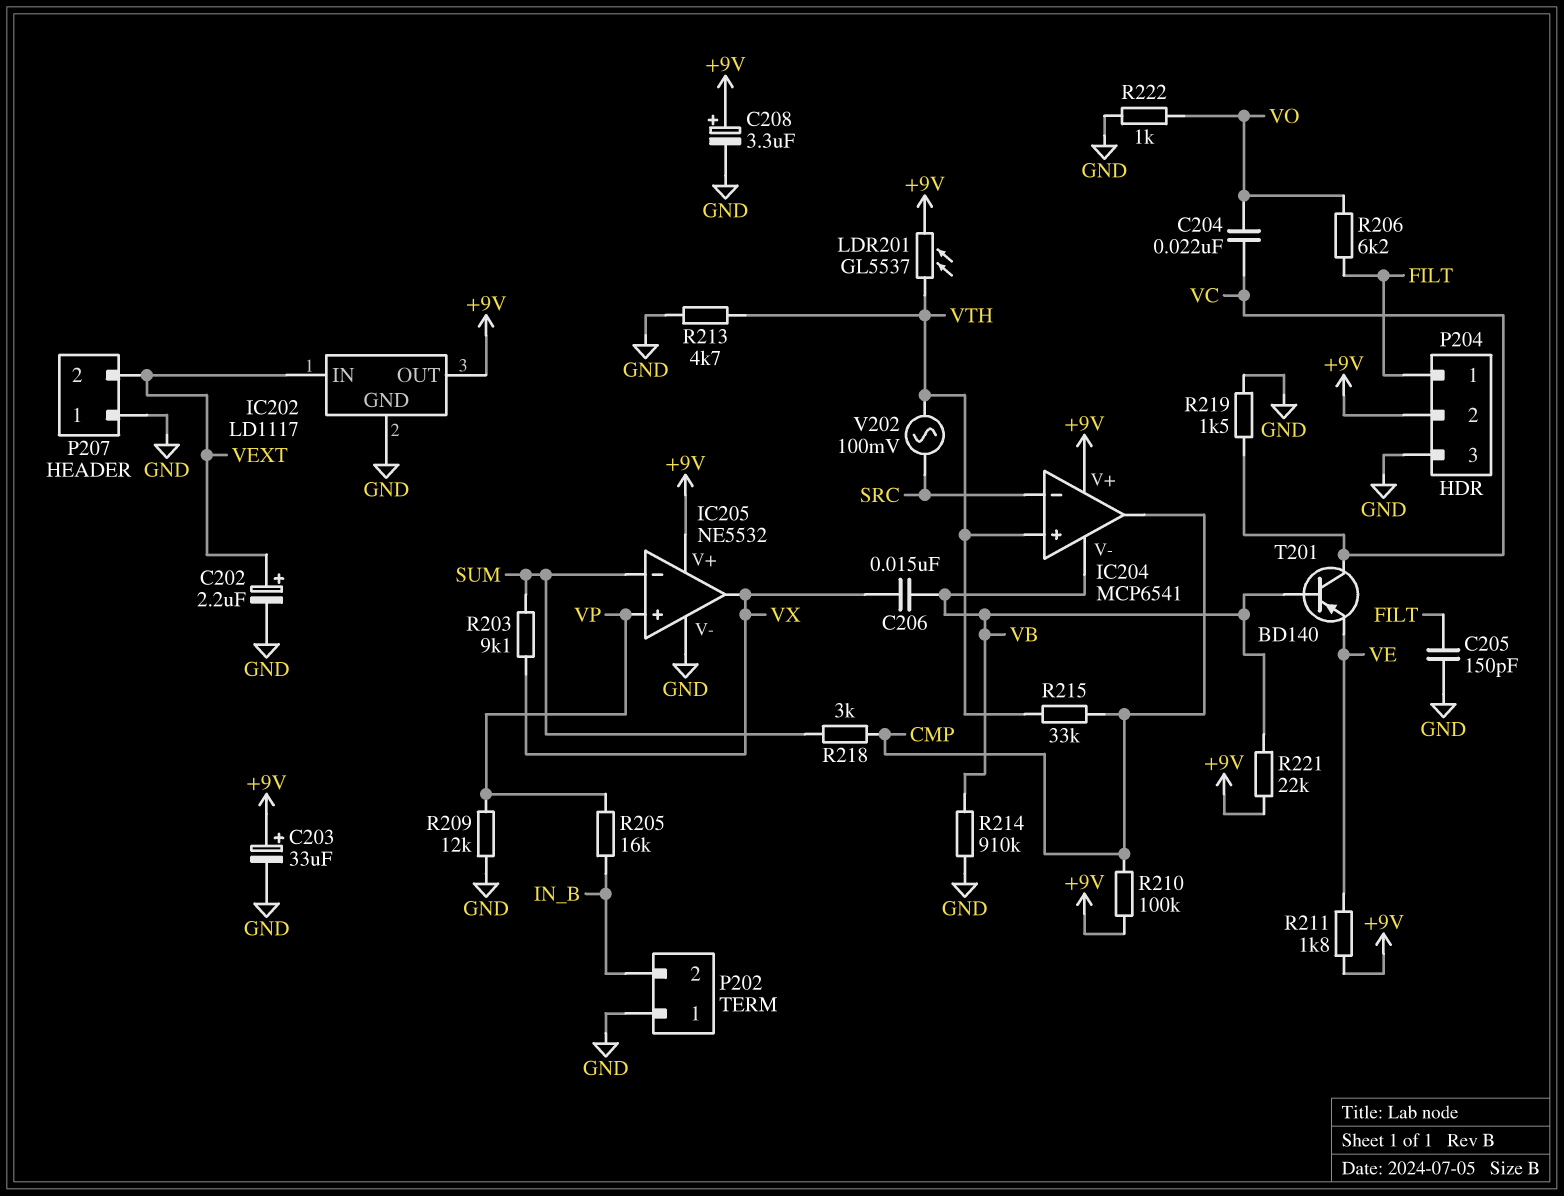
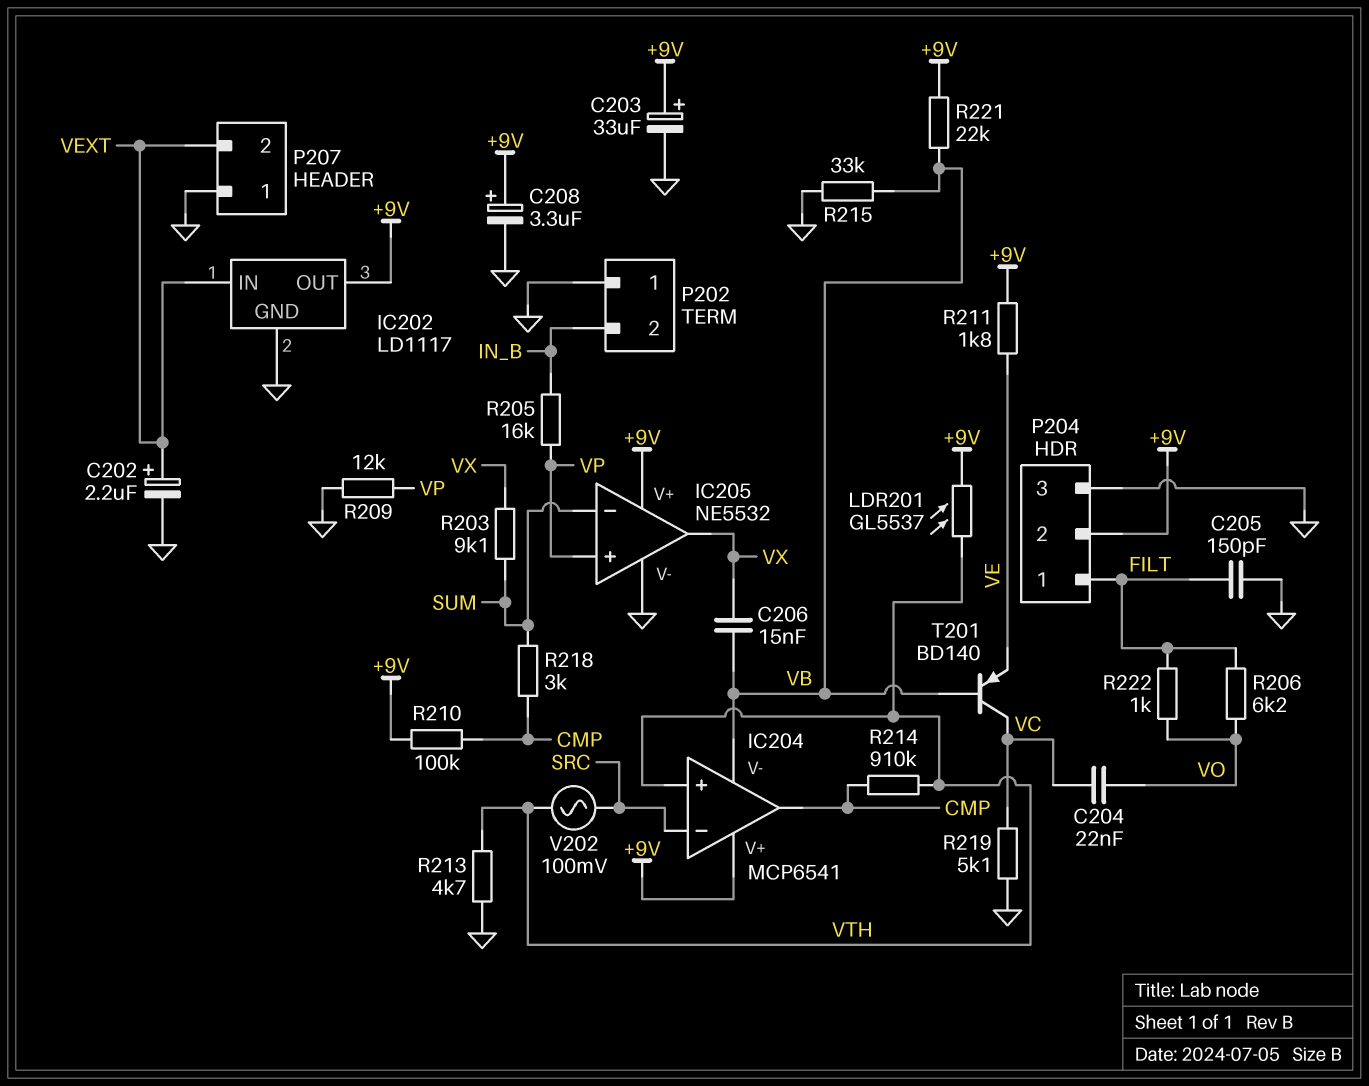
R214: 910k (GND, VB) -> 910k (CMP, VTH)
R215: 33k (CMP, VTH) -> 33k (GND, VB)
R219: 1.5k (GND, VC) -> 5.1k (GND, VC)
R222: 1k (GND, VO) -> 1k (FILT, VO)

